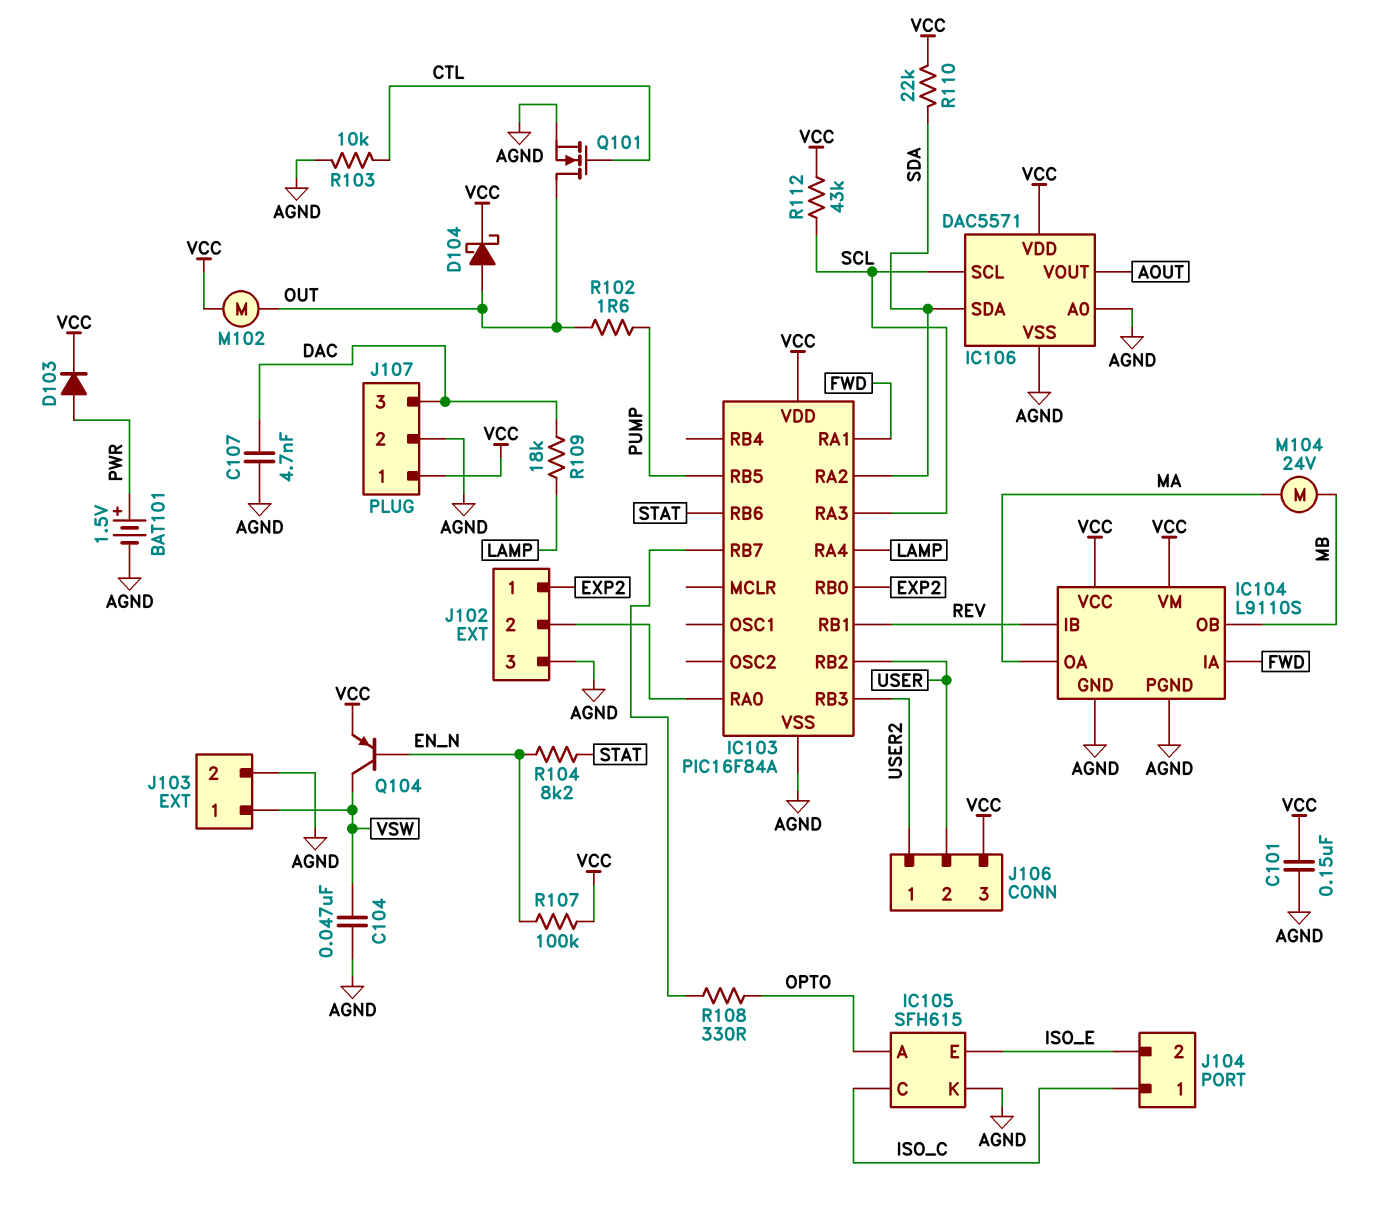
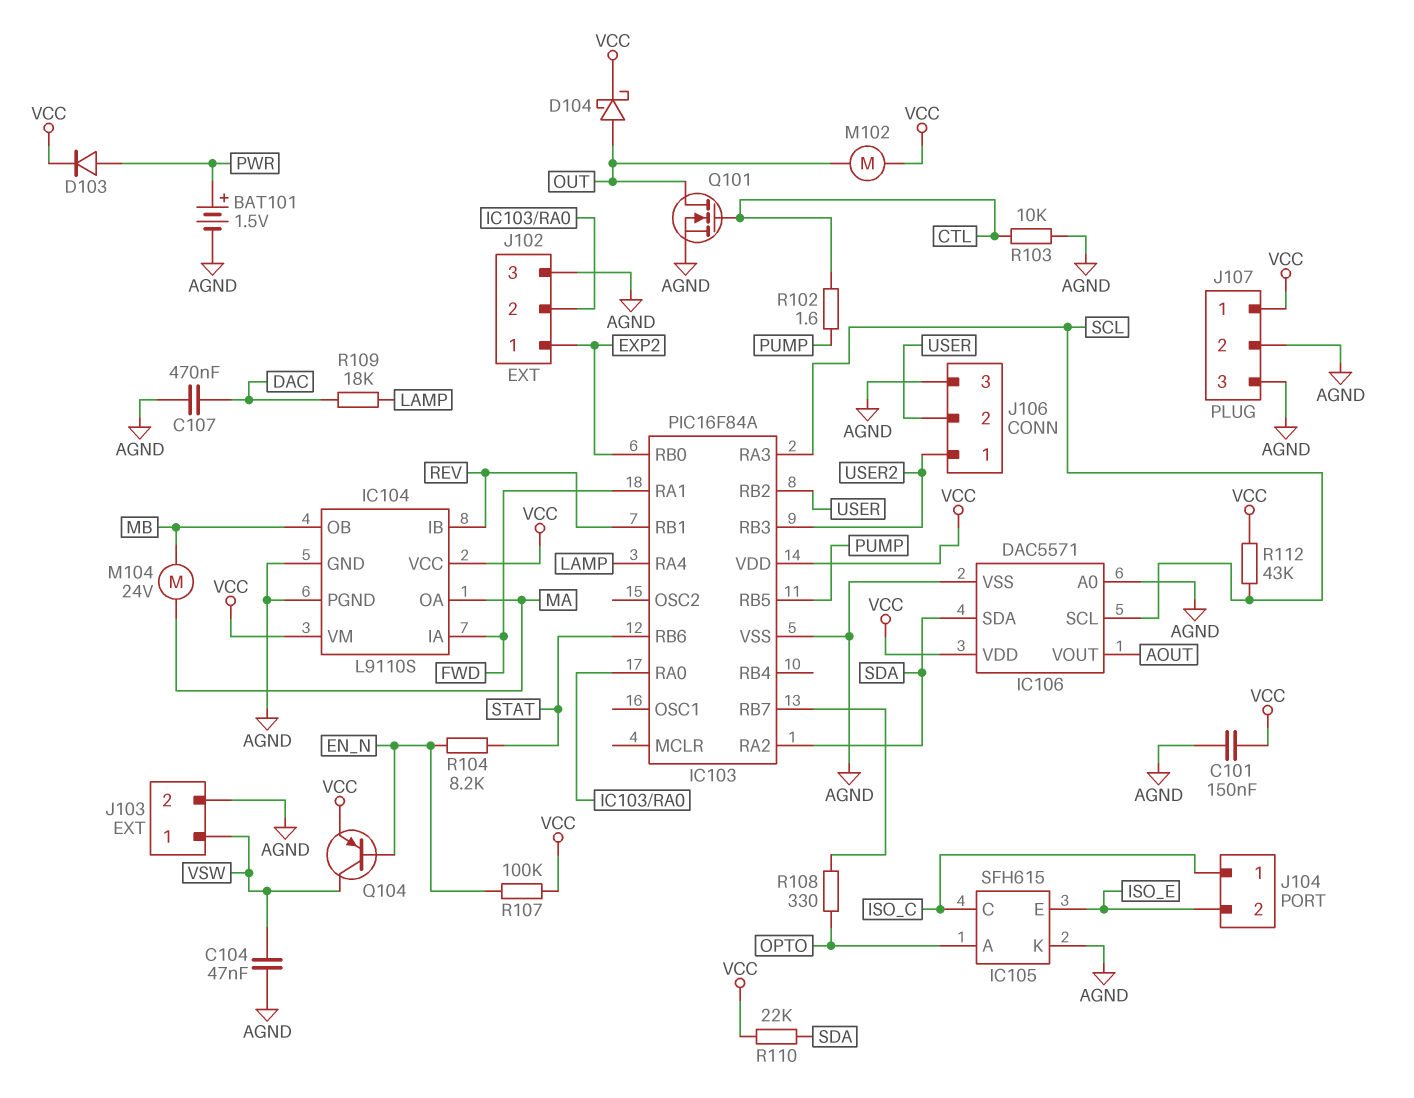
C107: 4.7nF (AGND, DAC) -> 470nF (AGND, DAC)
J106 pin 3: VCC -> AGND
J107 pin 3: DAC -> AGND
R102: 1.6 (OUT, PUMP) -> 1.6 (CTL, PUMP)

